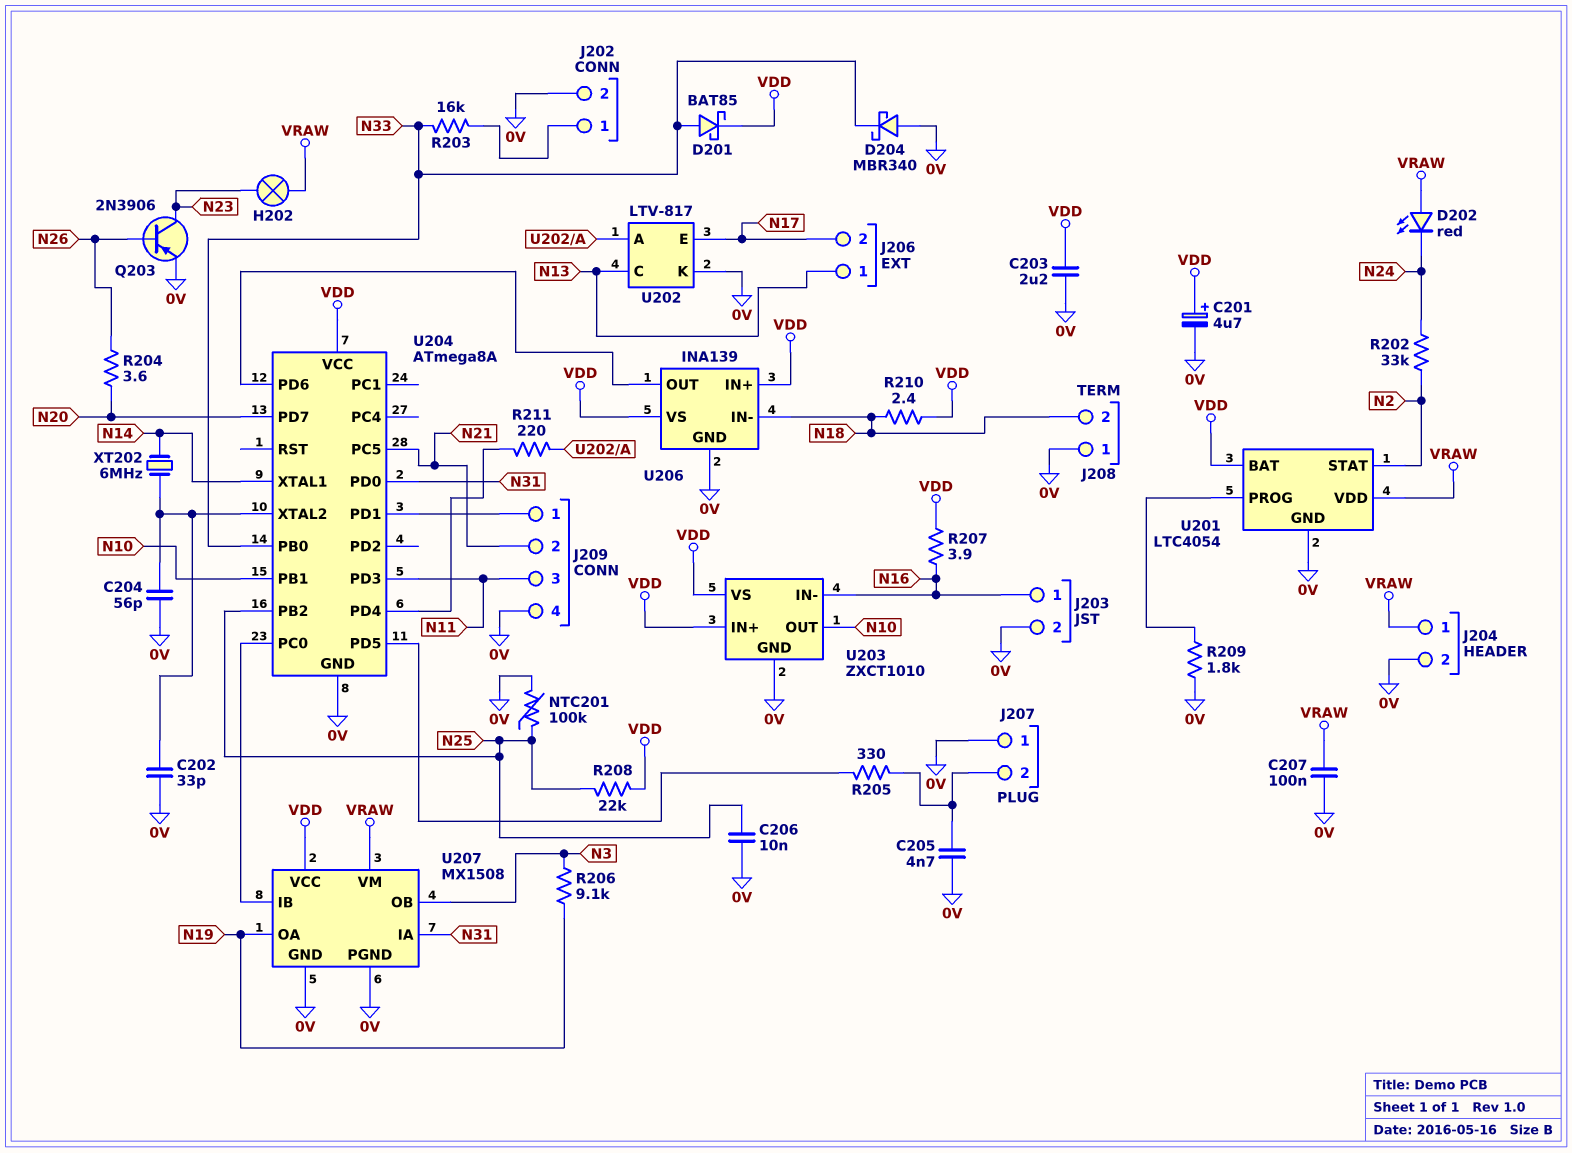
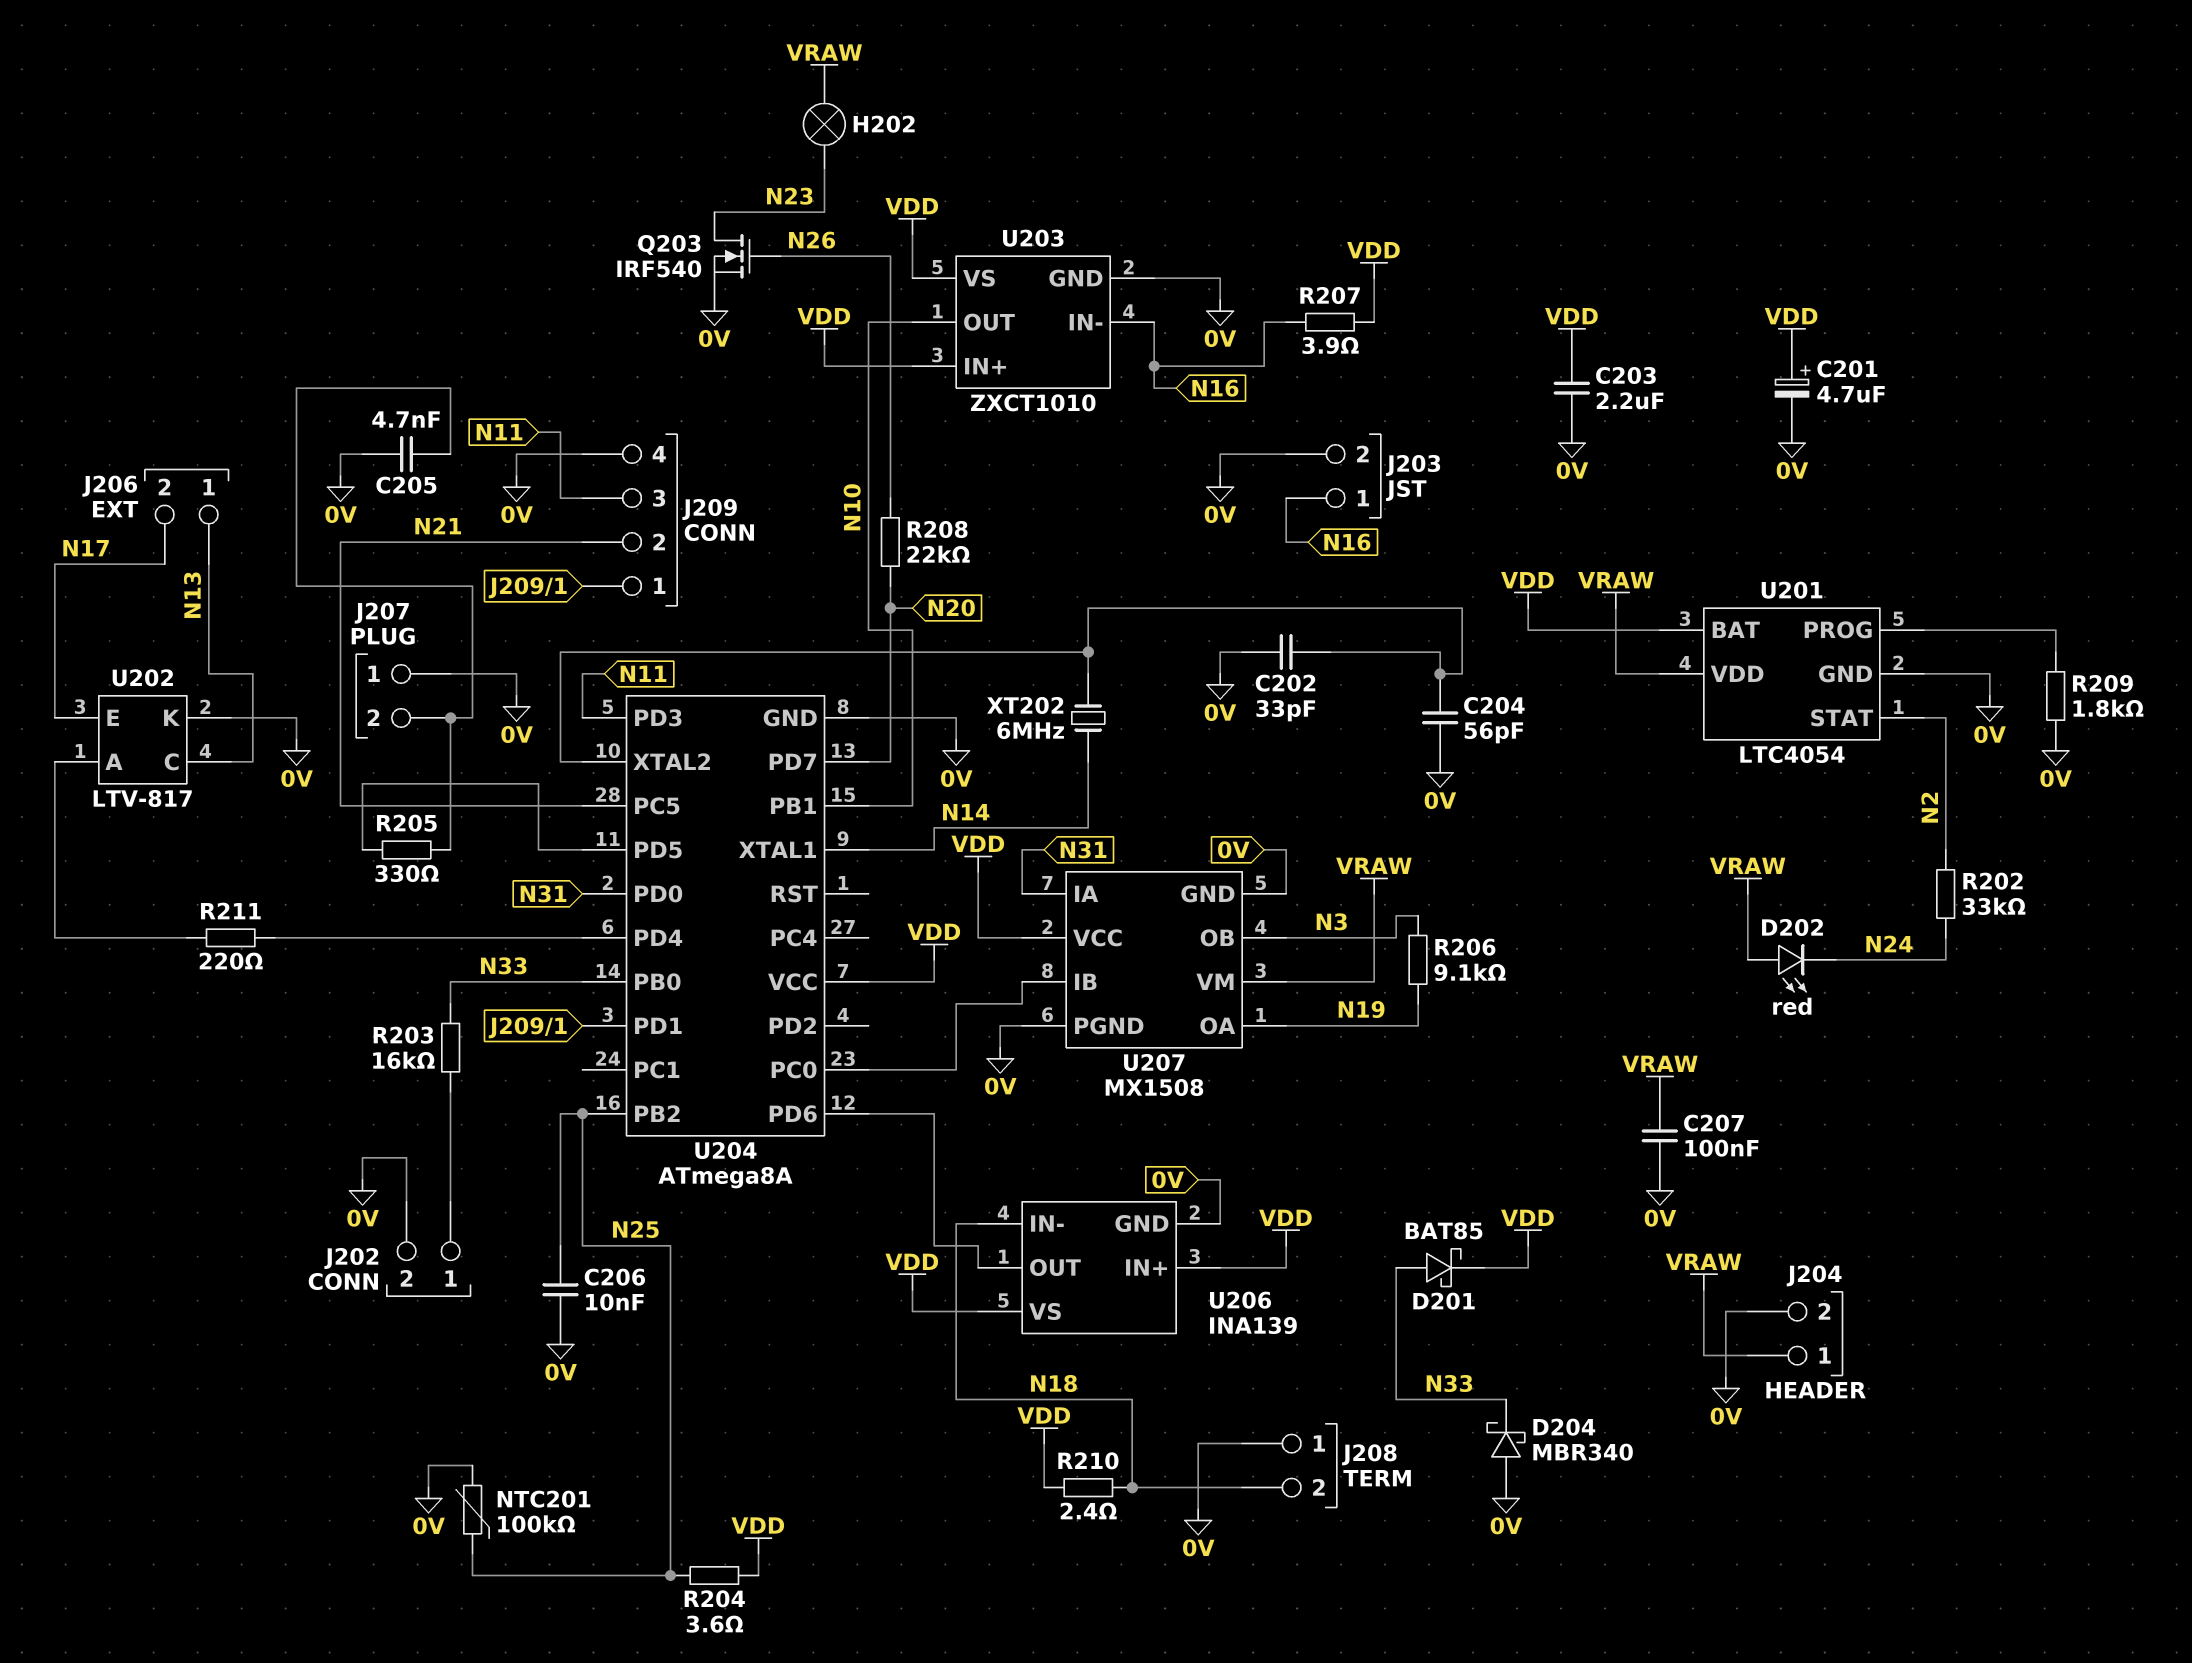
Q203: PNP 2N3906 (B N26, C N23, E 0V) -> NMOS IRF540 (G N26, D N23, S 0V)
R204: 3.6 (N20, N26) -> 3.6 (N25, VDD)
R208: 22k (N25, VDD) -> 22k (N20, N26)

